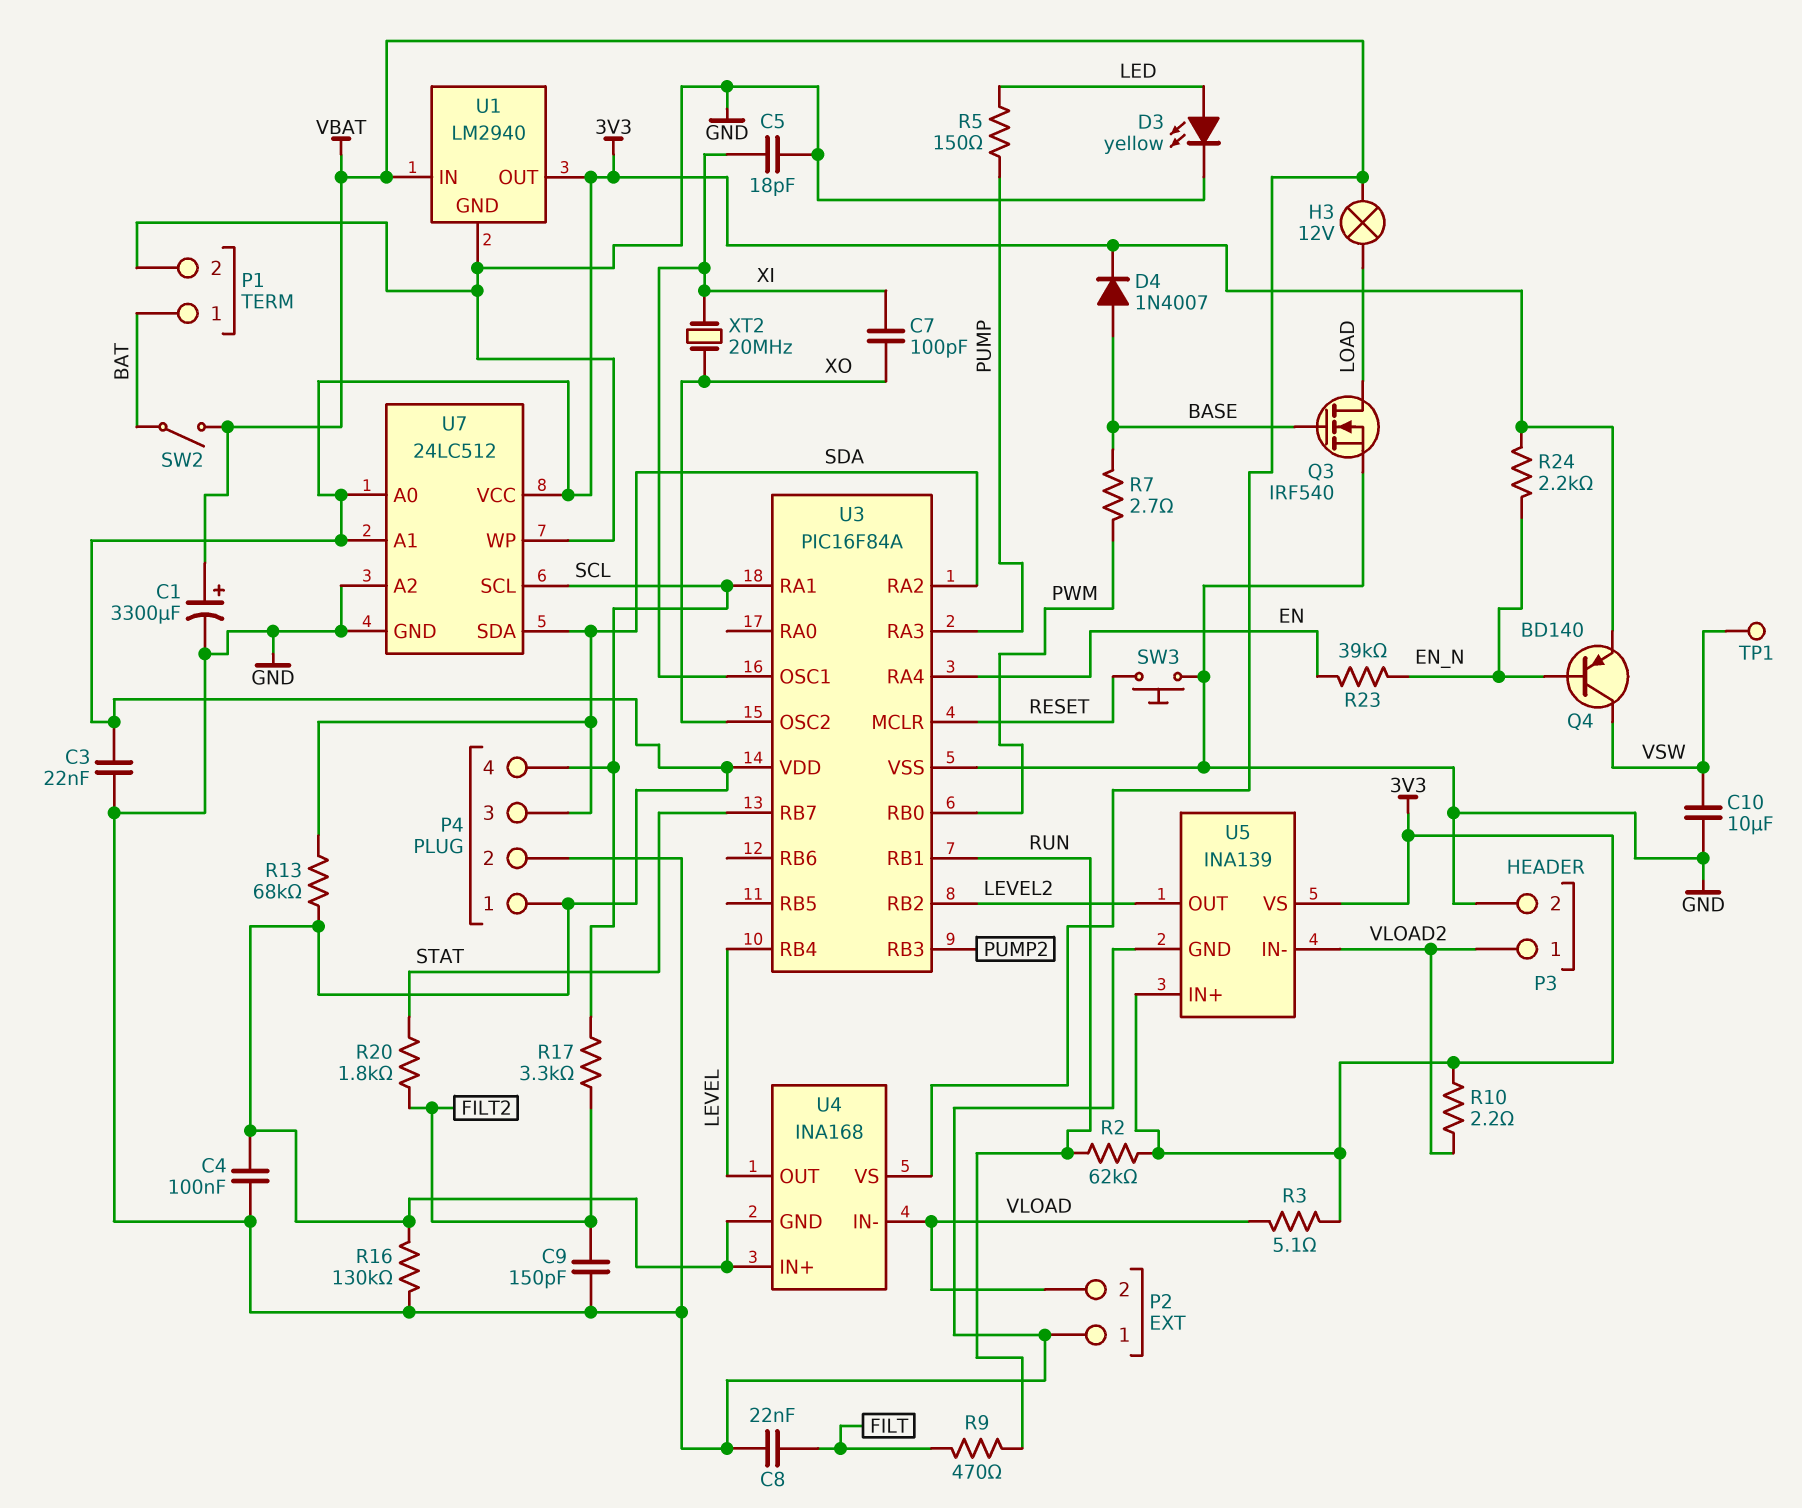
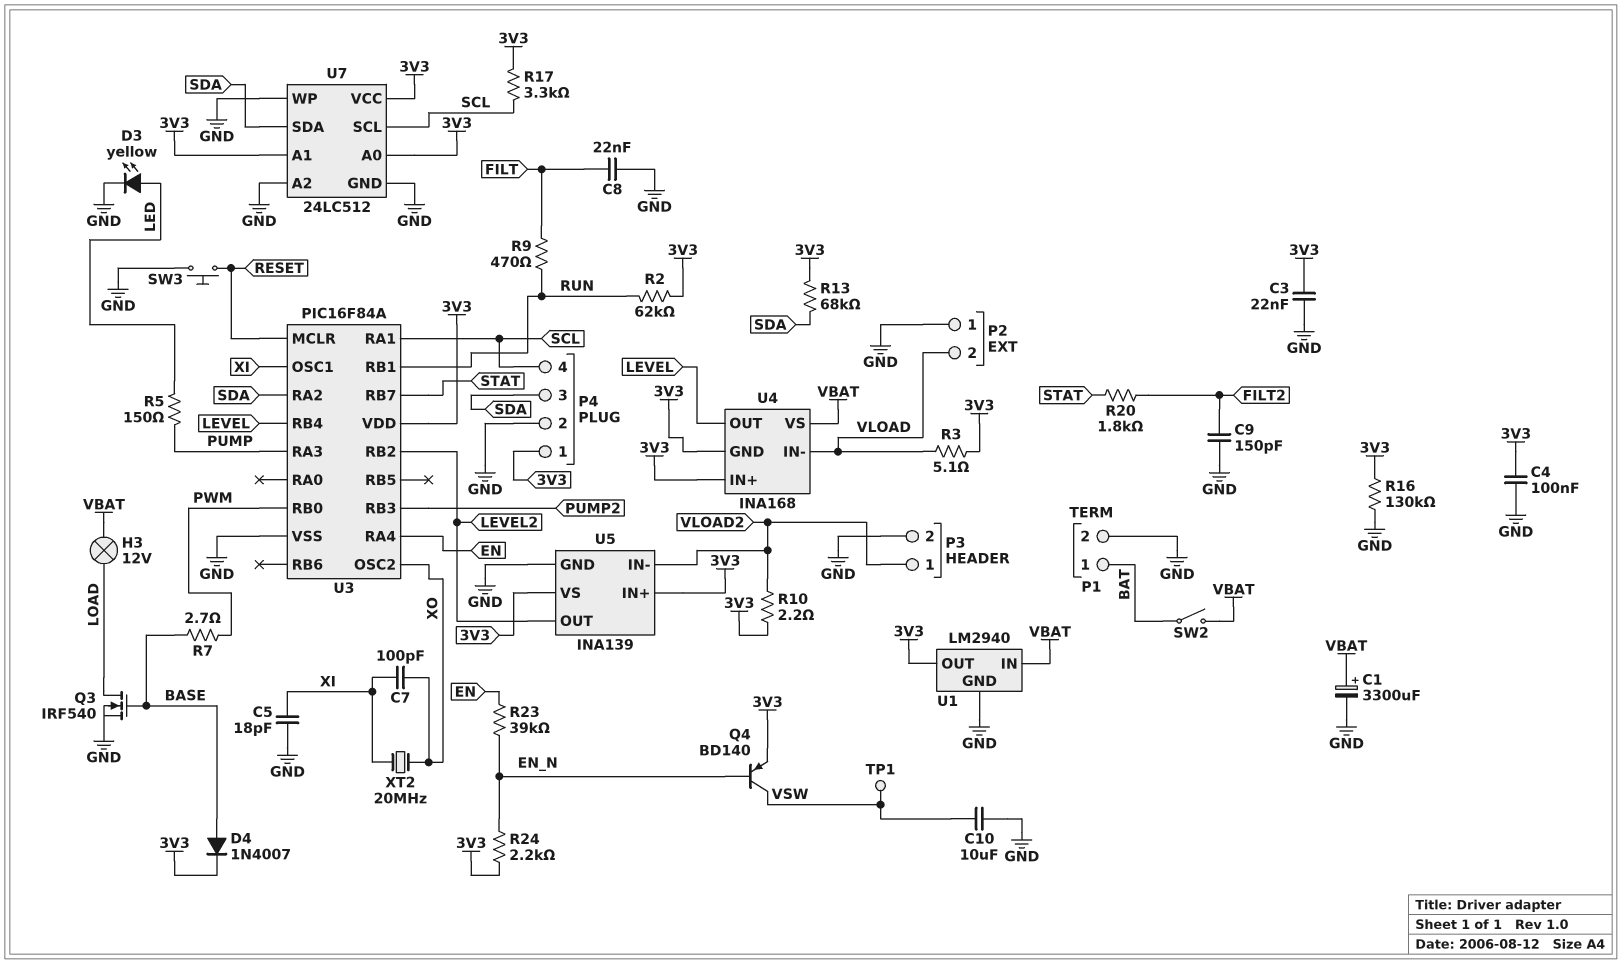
R17: 3.3k (FILT2, SCL) -> 3.3k (3V3, SCL)

